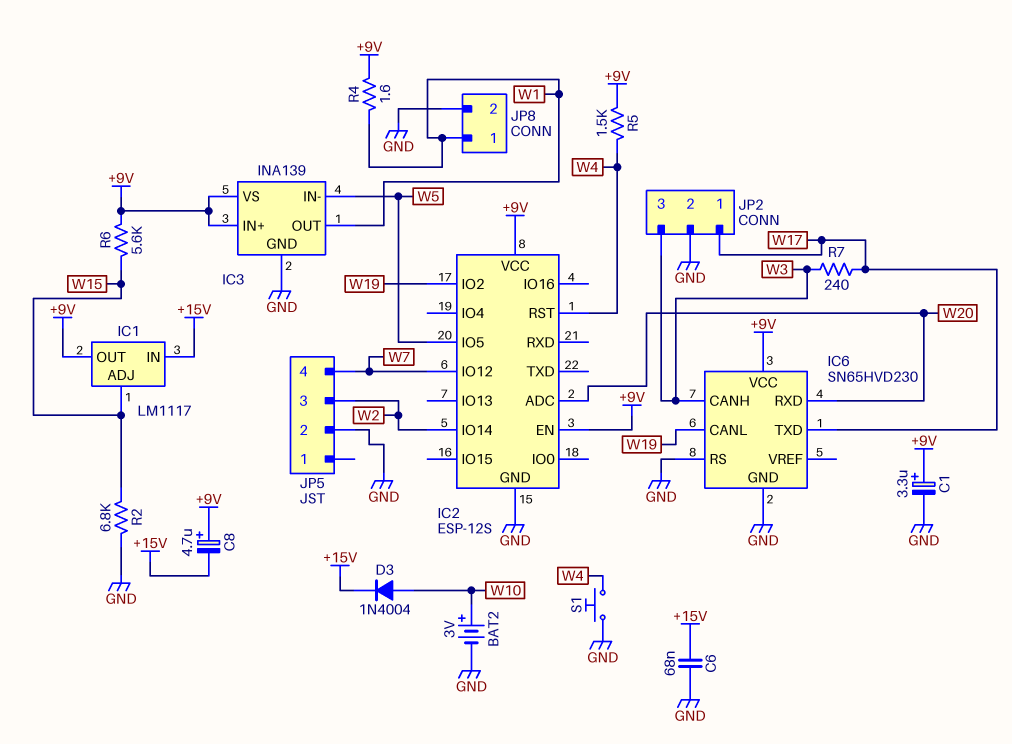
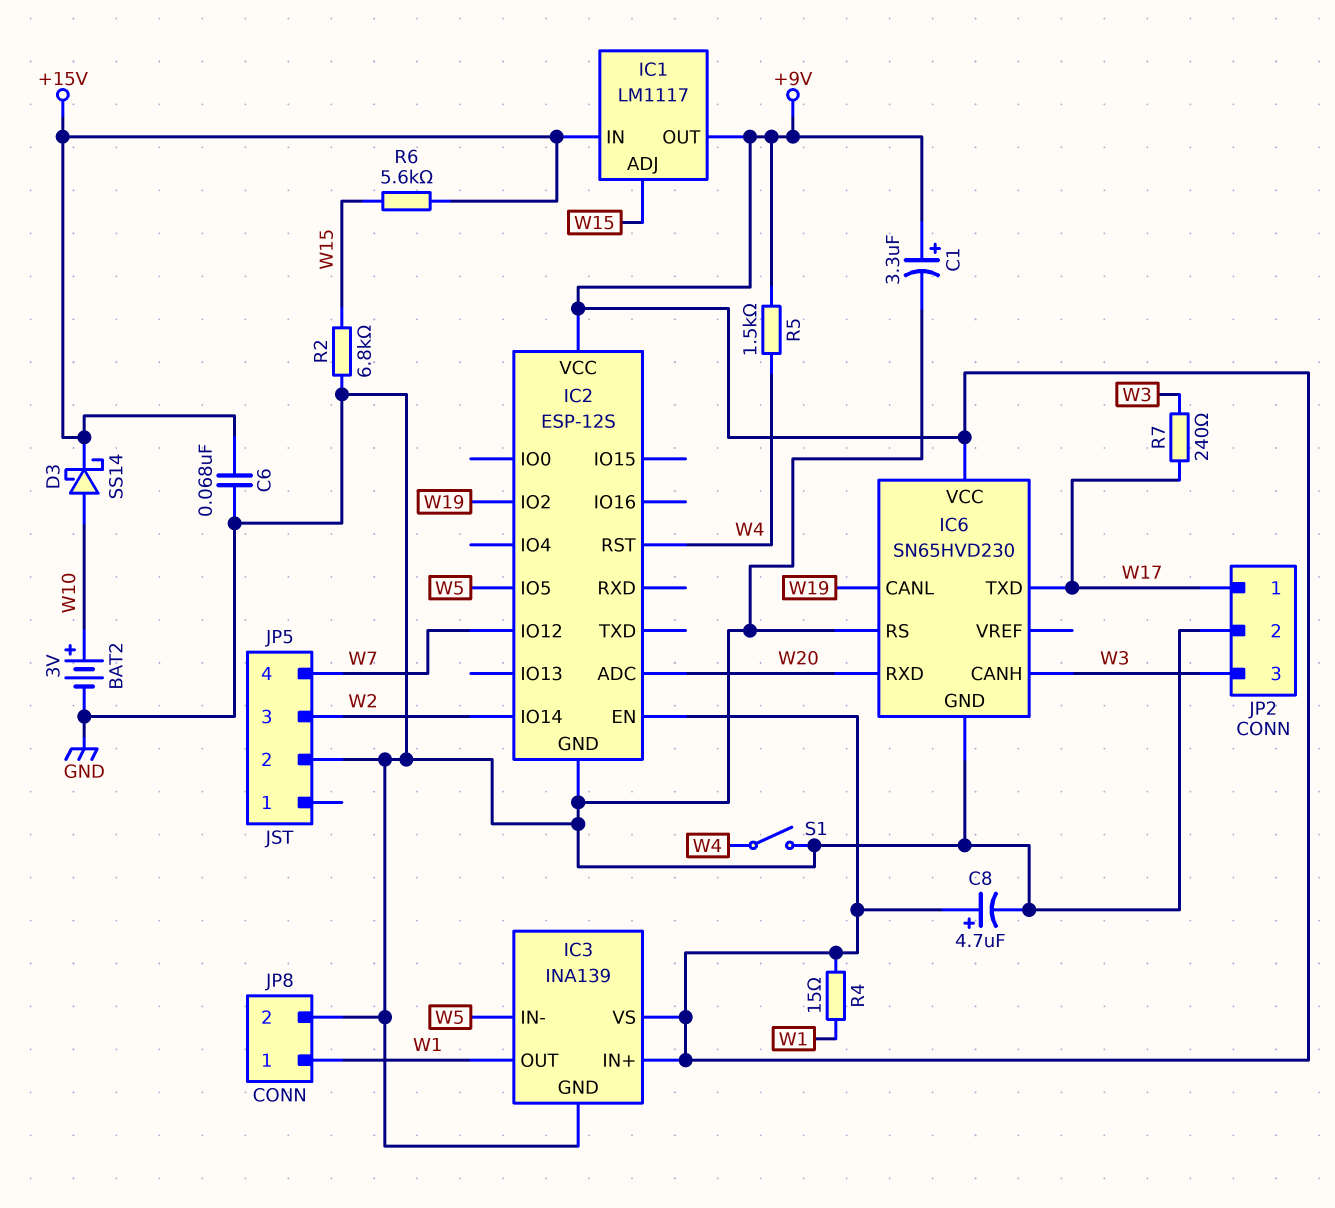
C8: 4.7uF (plus +9V, minus +15V) -> 4.7uF (plus +9V, minus GND)
D3: diode 1N4004 (A W10, K +15V) -> schottky SS14 (A W10, K +15V)
R4: 1.6 (+9V, W1) -> 15 (+9V, W1)
R6: 5.6k (+9V, W15) -> 5.6k (+15V, W15)
S1: button (GND, W4) -> switch (GND, W4)

